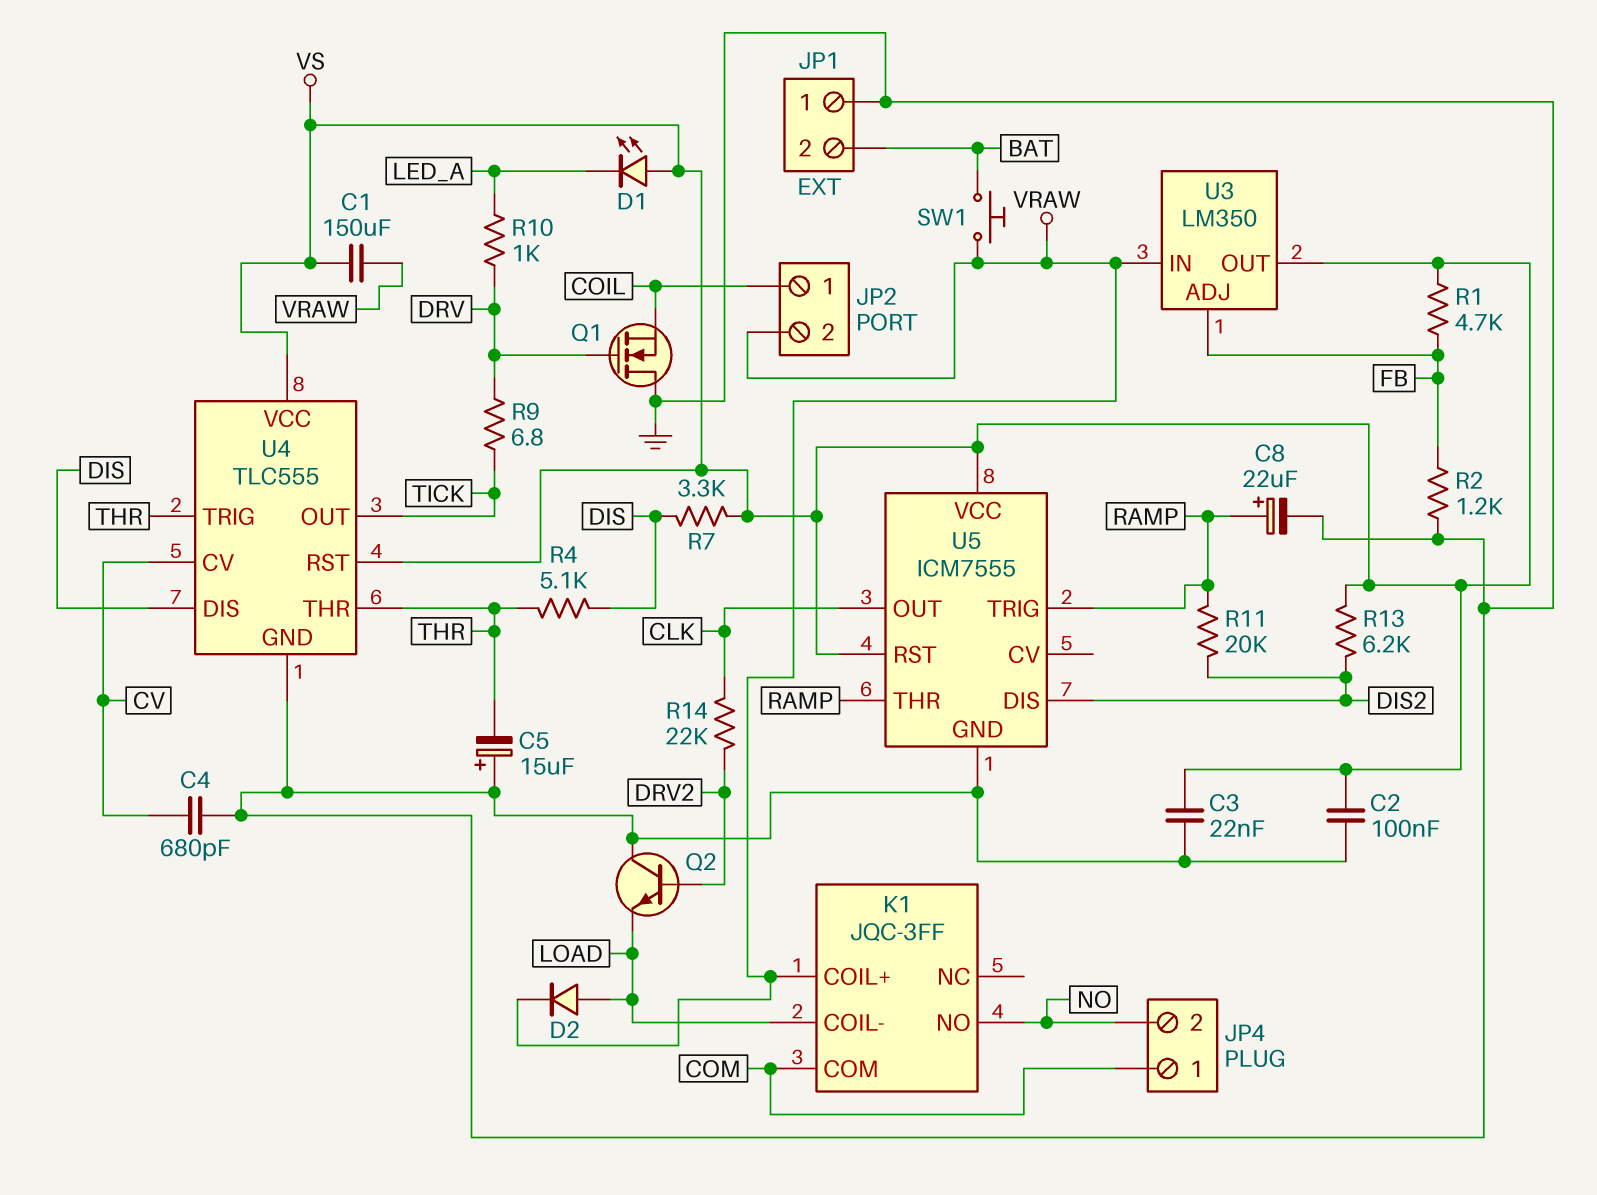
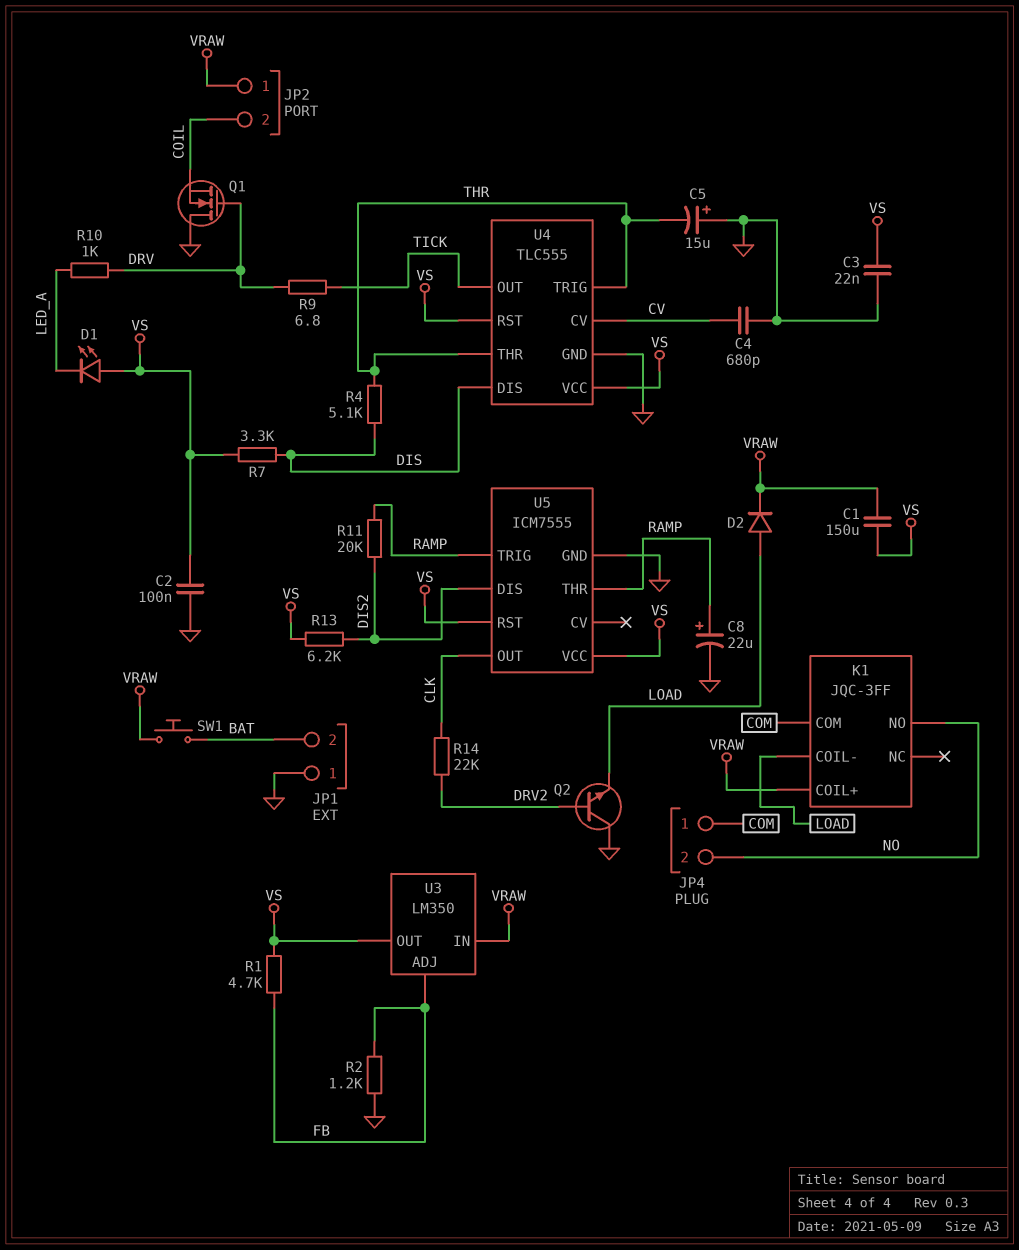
JP2 pin 1: COIL -> VRAW
JP2 pin 2: VRAW -> COIL

